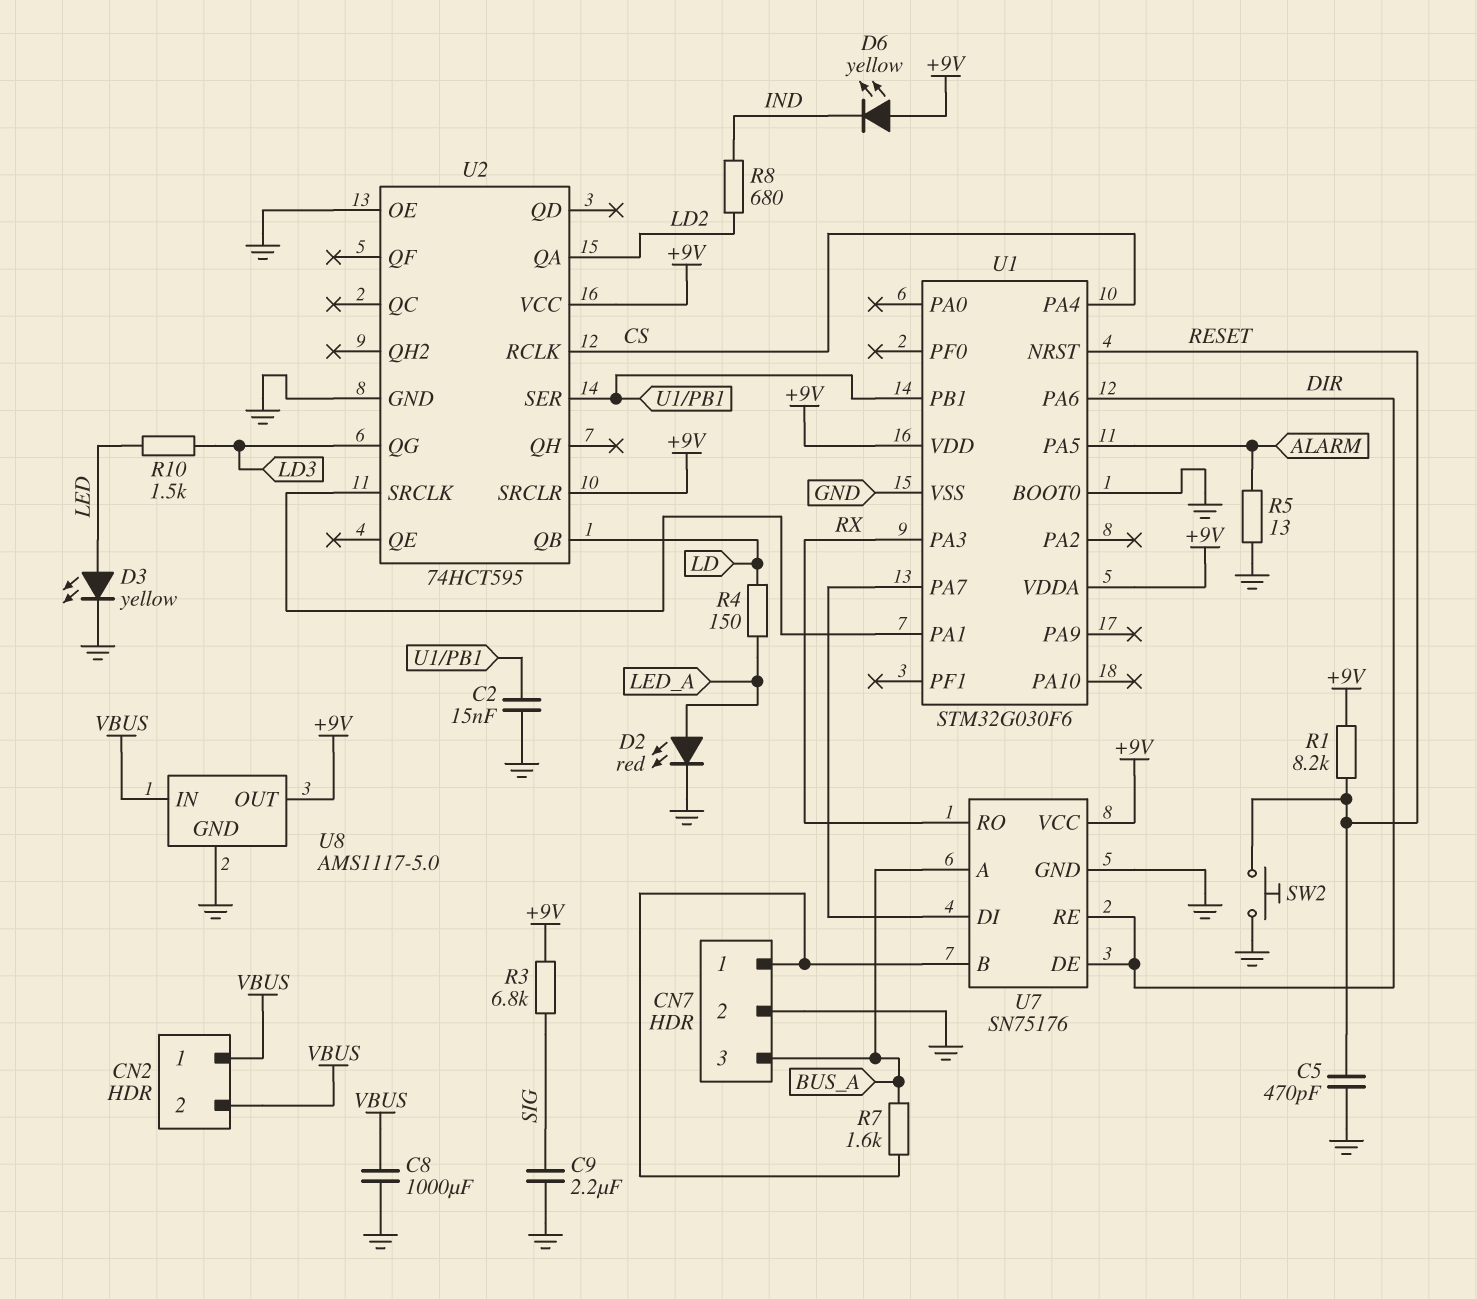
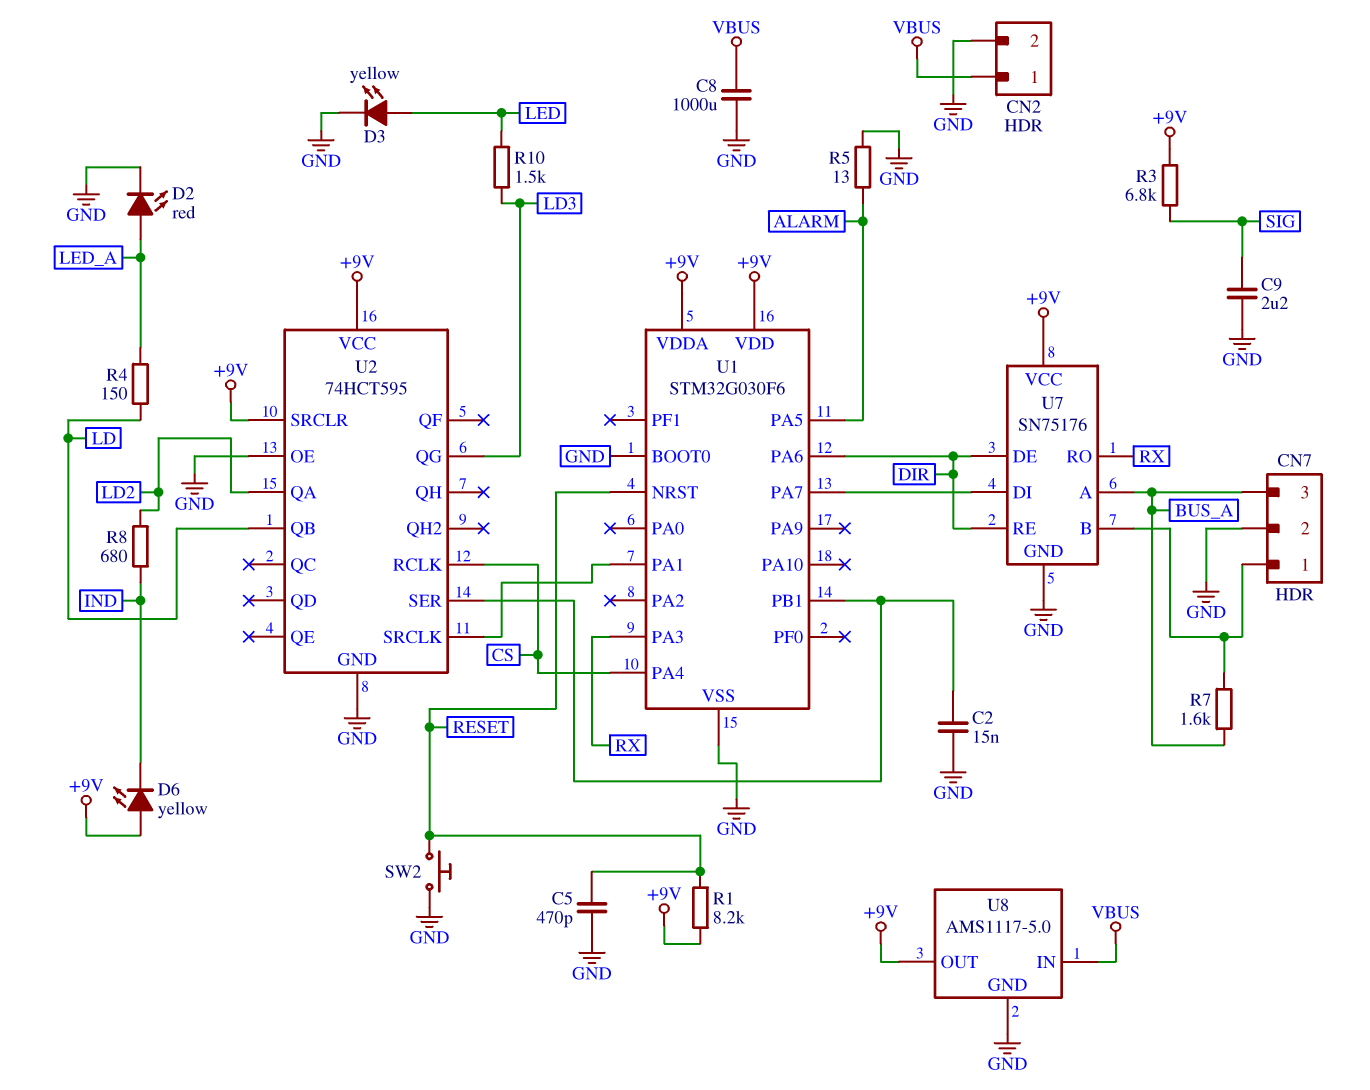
CN2 pin 2: VBUS -> GND

